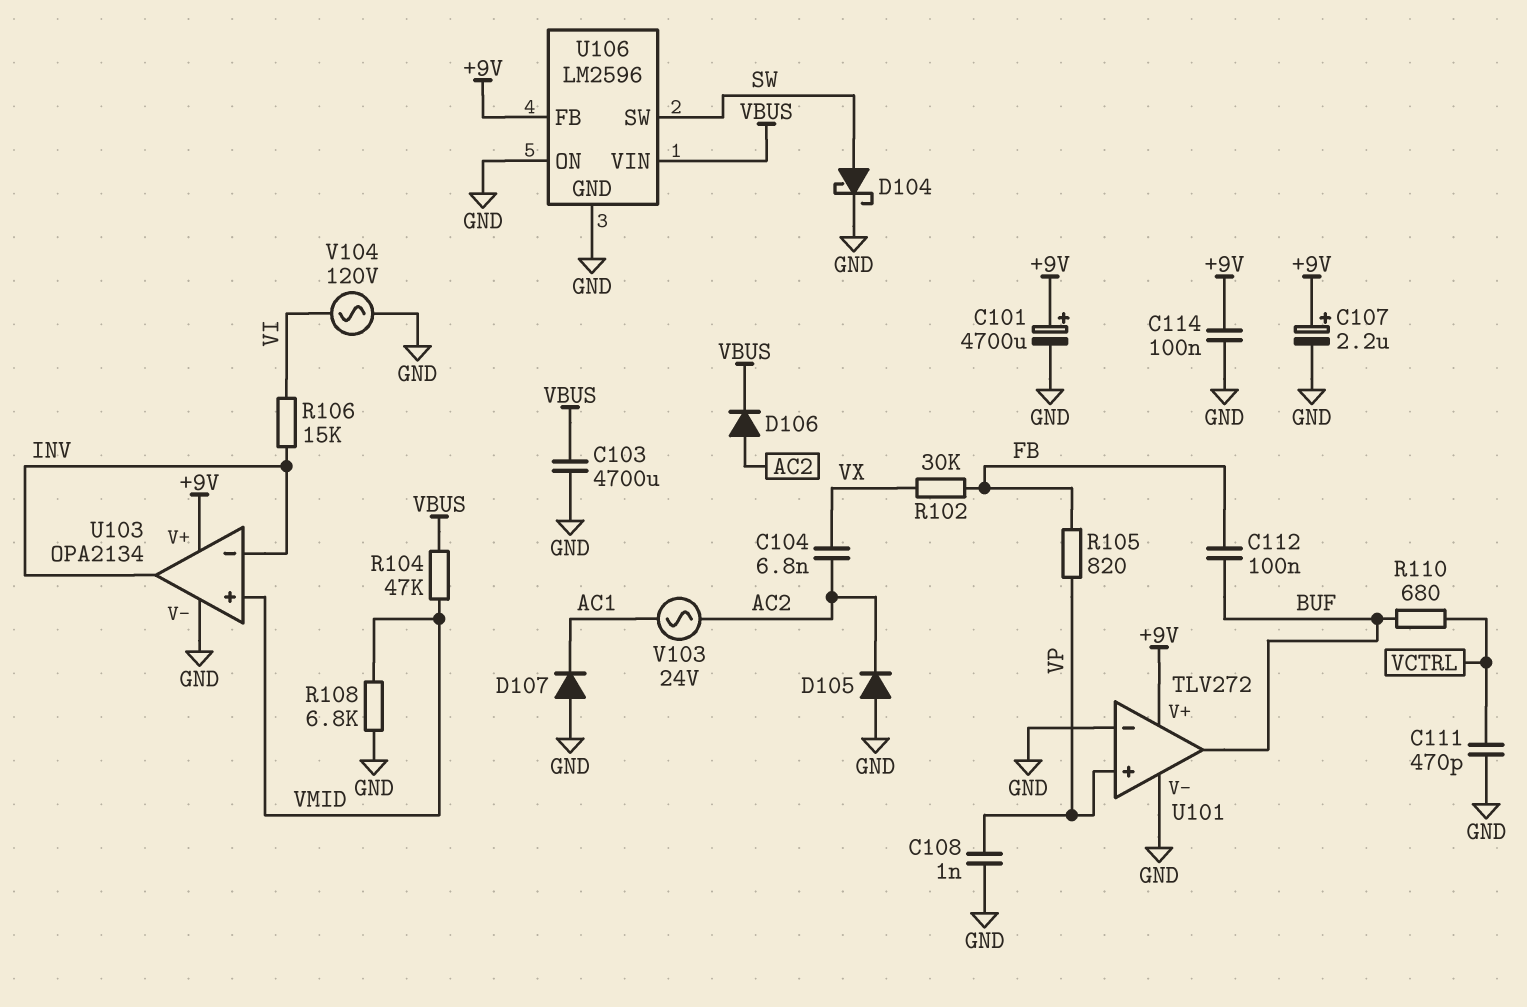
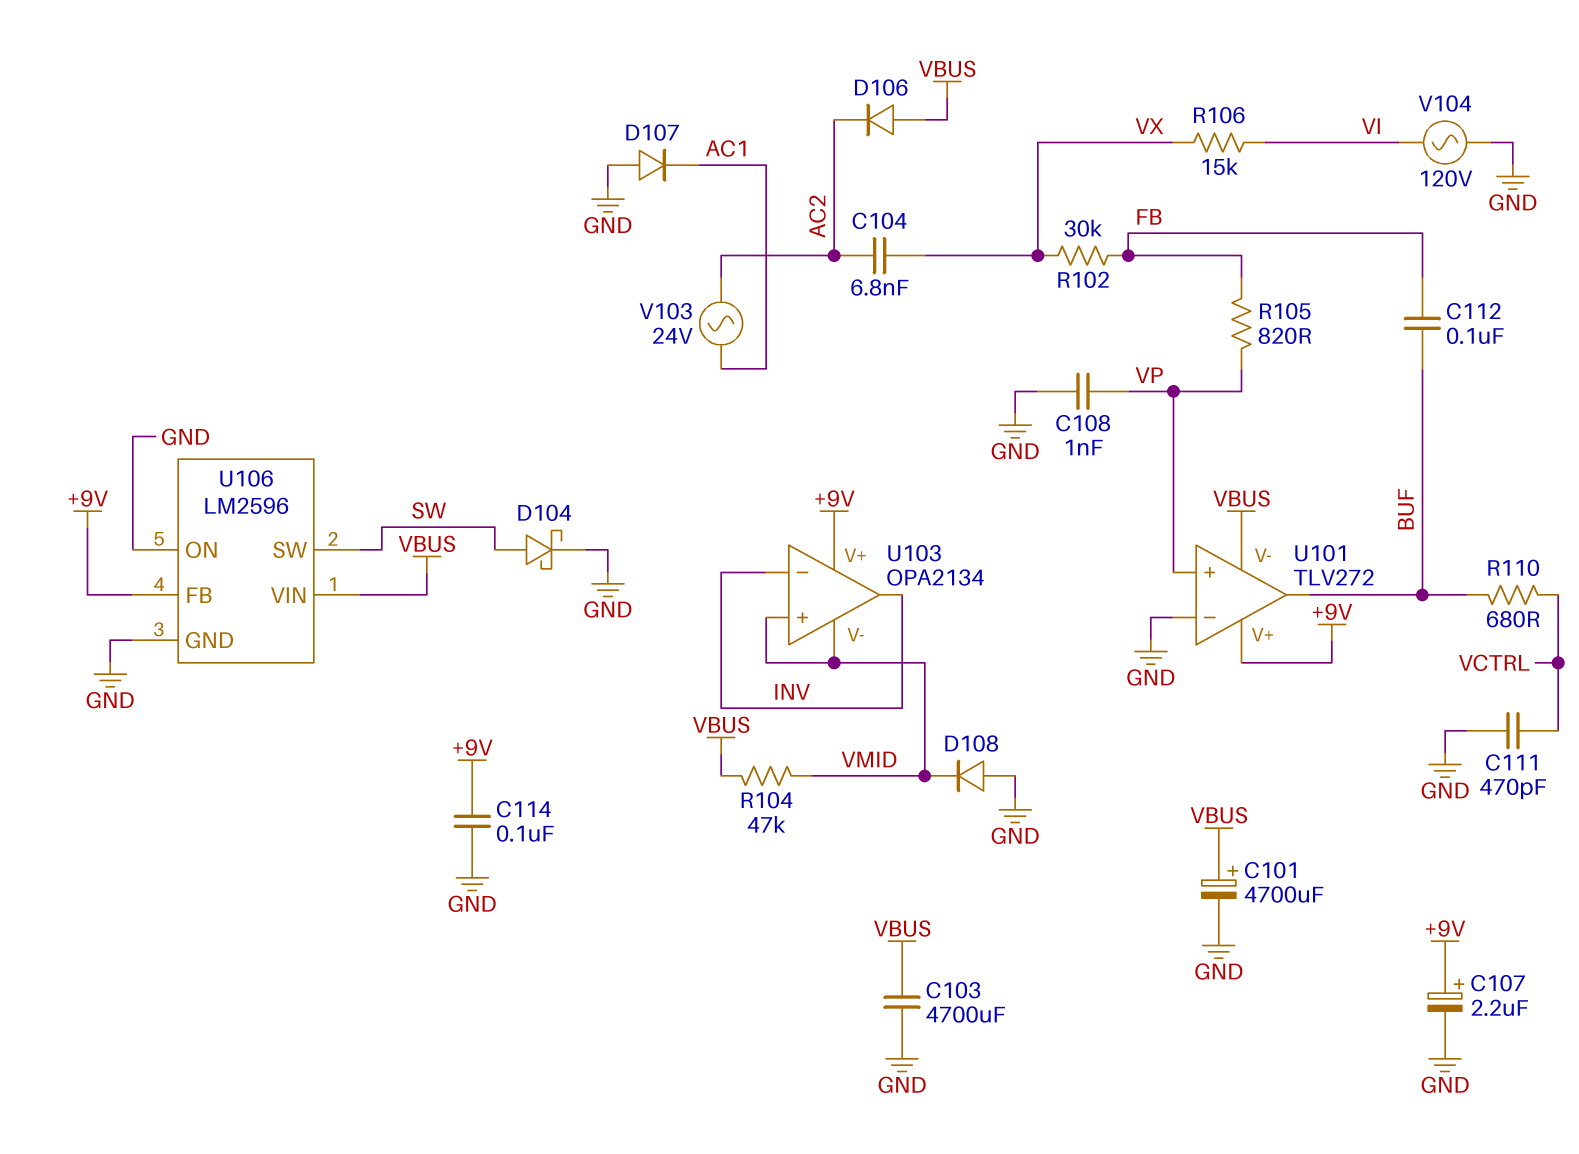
C101: 4700uF (plus +9V, minus GND) -> 4700uF (plus VBUS, minus GND)
D105: diode (A GND, K AC2) -> none
D106: diode (A AC2, K VBUS) -> diode (A VBUS, K AC2)
D108: none -> diode (A GND, K VMID)
R106: 15k (INV, VI) -> 15k (VI, VX)
R108: 6.8k (GND, VMID) -> none
U101 pin V-: GND -> VBUS
U103 pin V-: GND -> VMID

